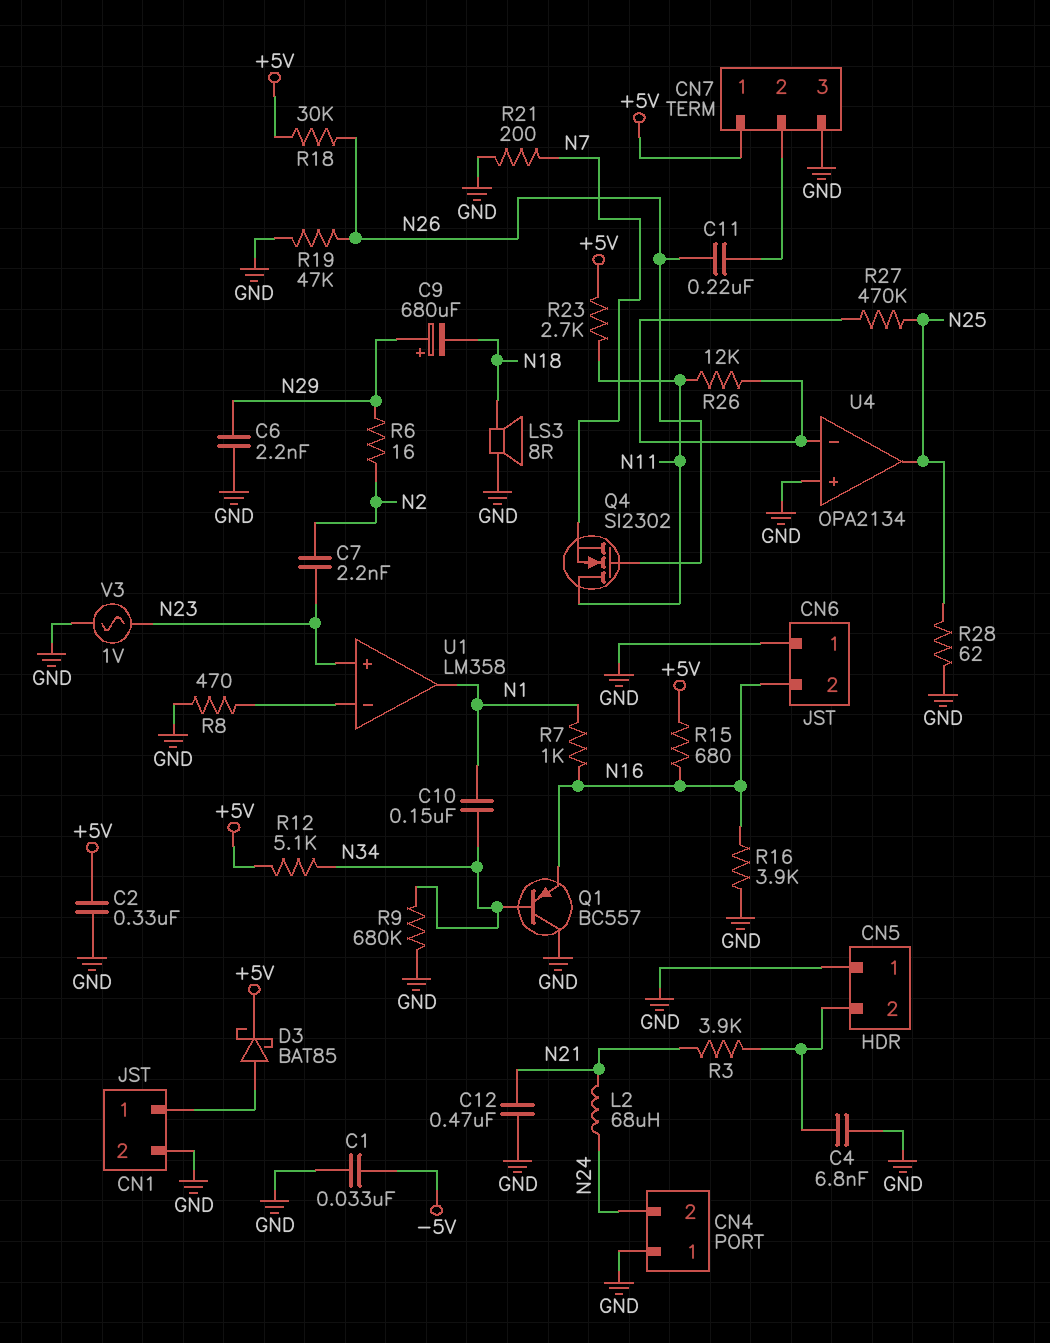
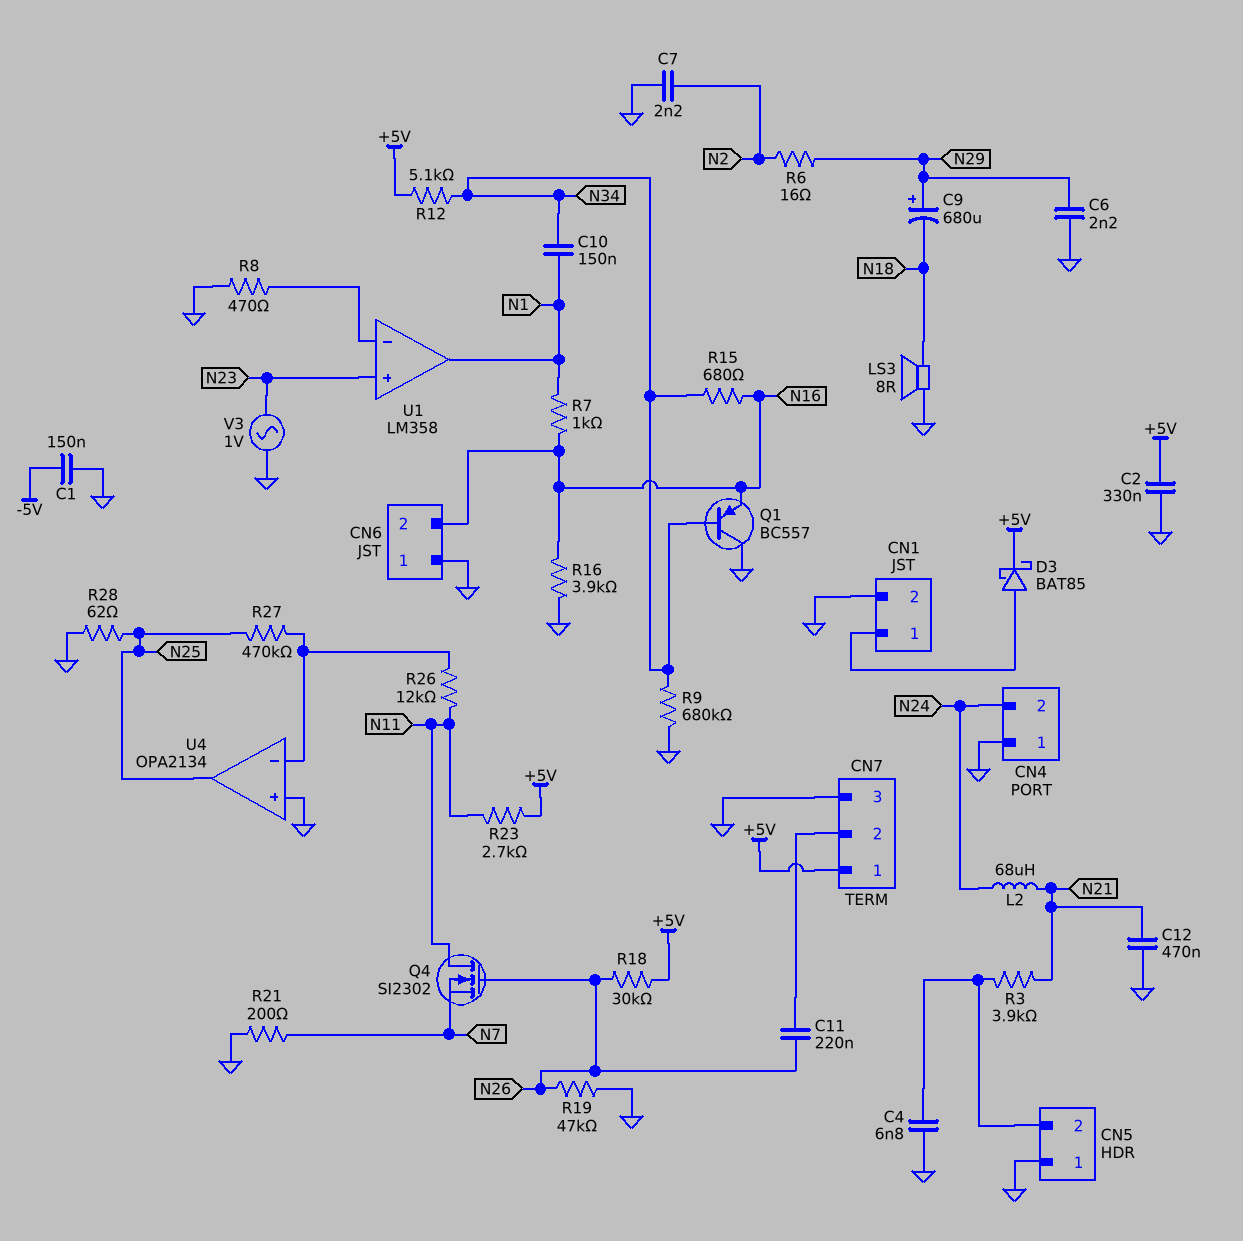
C1: 33nF (-5V, GND) -> 150nF (-5V, GND)
C7: 2.2nF (N2, N23) -> 2.2nF (GND, N2)
R15: 680 (+5V, N16) -> 680 (N16, N34)

